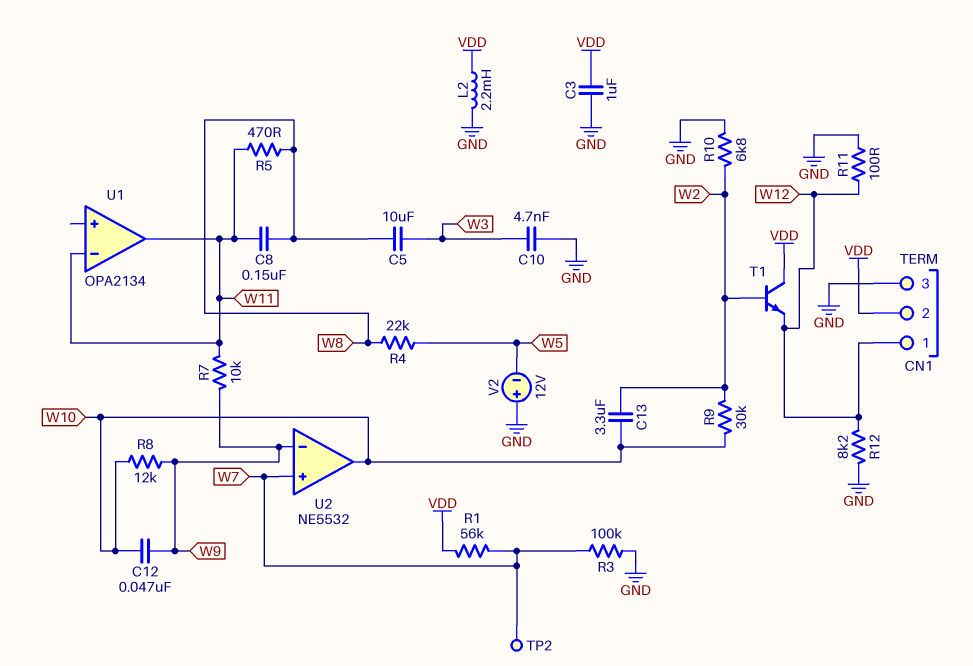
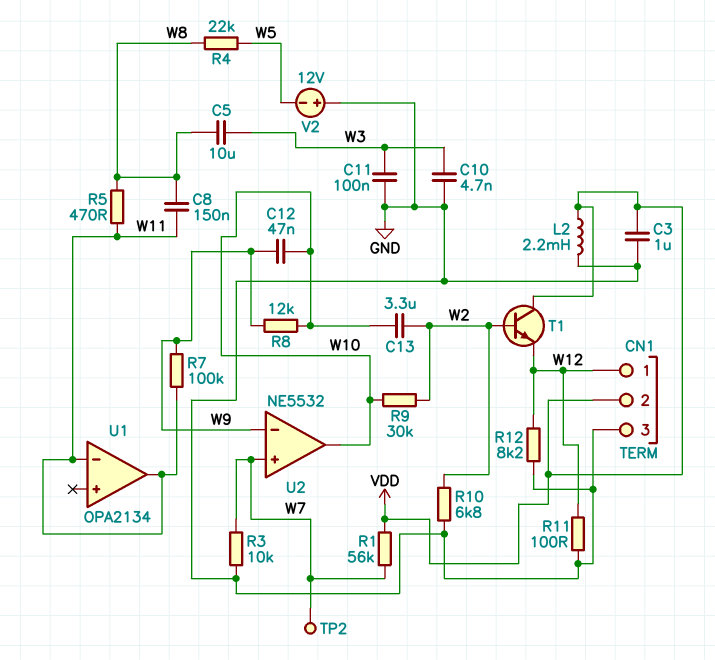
C11: none -> 100nF (GND, W3)
R3: 100k (GND, W7) -> 10k (GND, W7)
R7: 10k (W9, W11) -> 100k (W9, W11)

